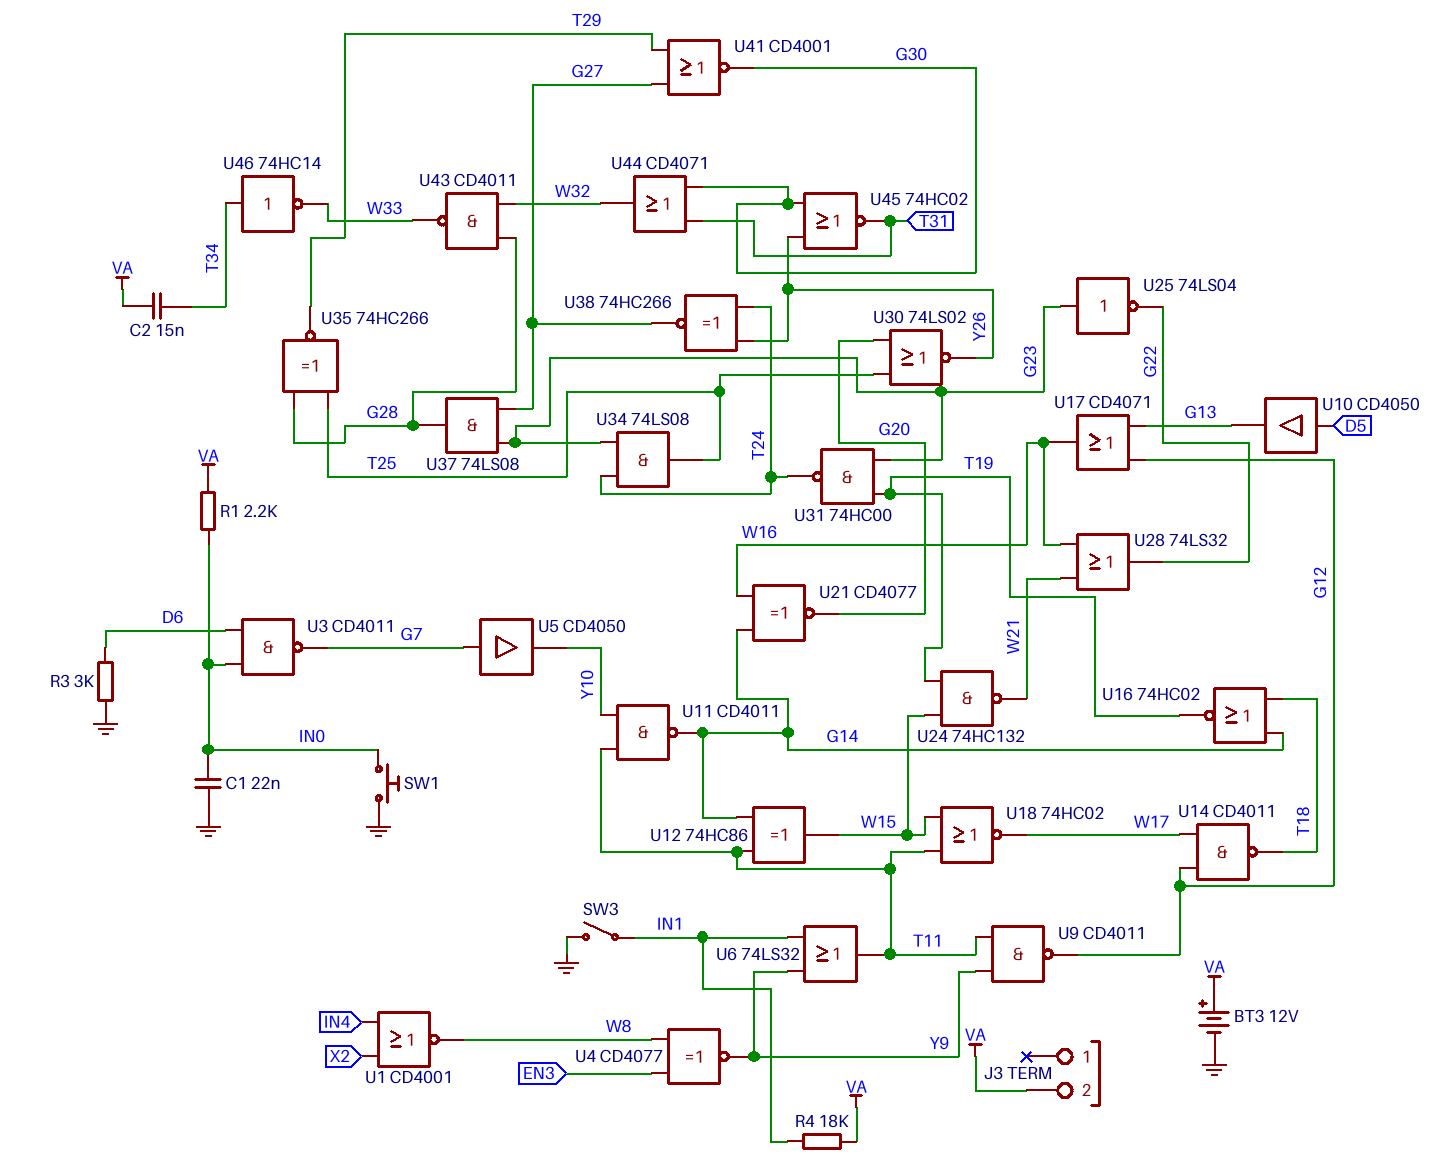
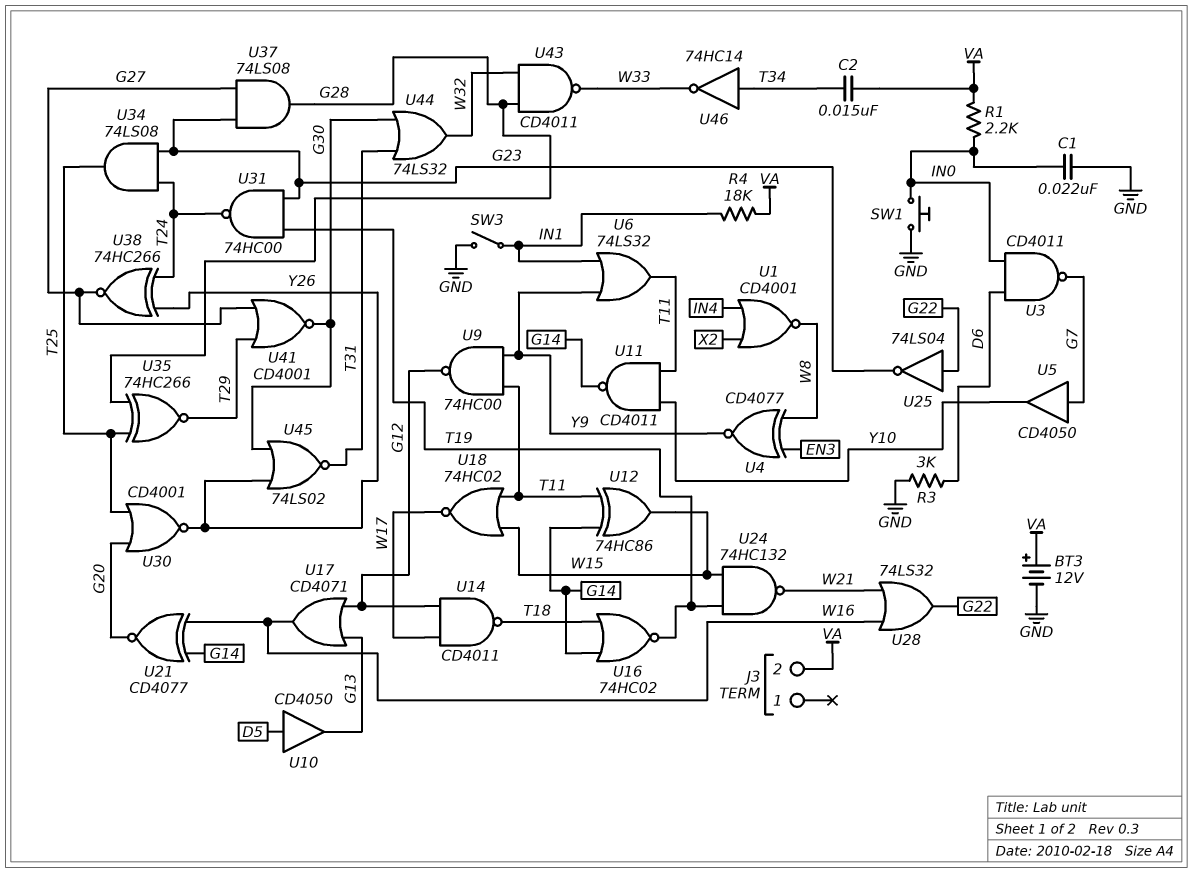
U9: NAND CD4011 (in T11, in Y9, out G12) -> NAND 74HC00 (in T11, in Y9, out G12)
U25: NOT 74LS04 (in G23, out G22) -> NOT 74LS04 (in G22, out G23)
U30: NOR 74LS02 (in G20, in T25, out Y26) -> NOR CD4001 (in G20, in T25, out Y26)
U44: OR CD4071 (in G30, in T31, out W32) -> OR 74LS32 (in G30, in T31, out W32)
U45: NOR 74HC02 (in G30, in Y26, out T31) -> NOR 74LS02 (in G30, in Y26, out T31)

